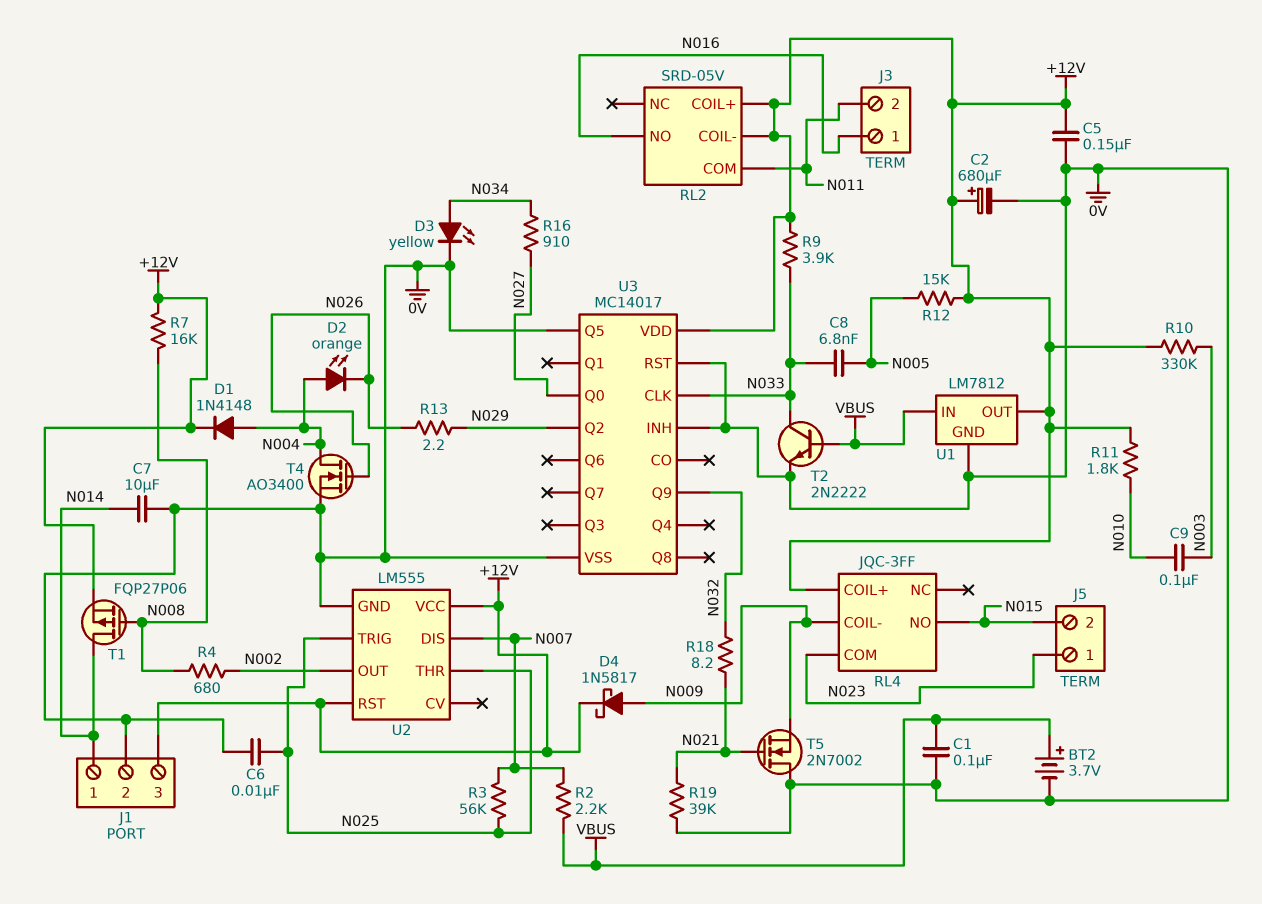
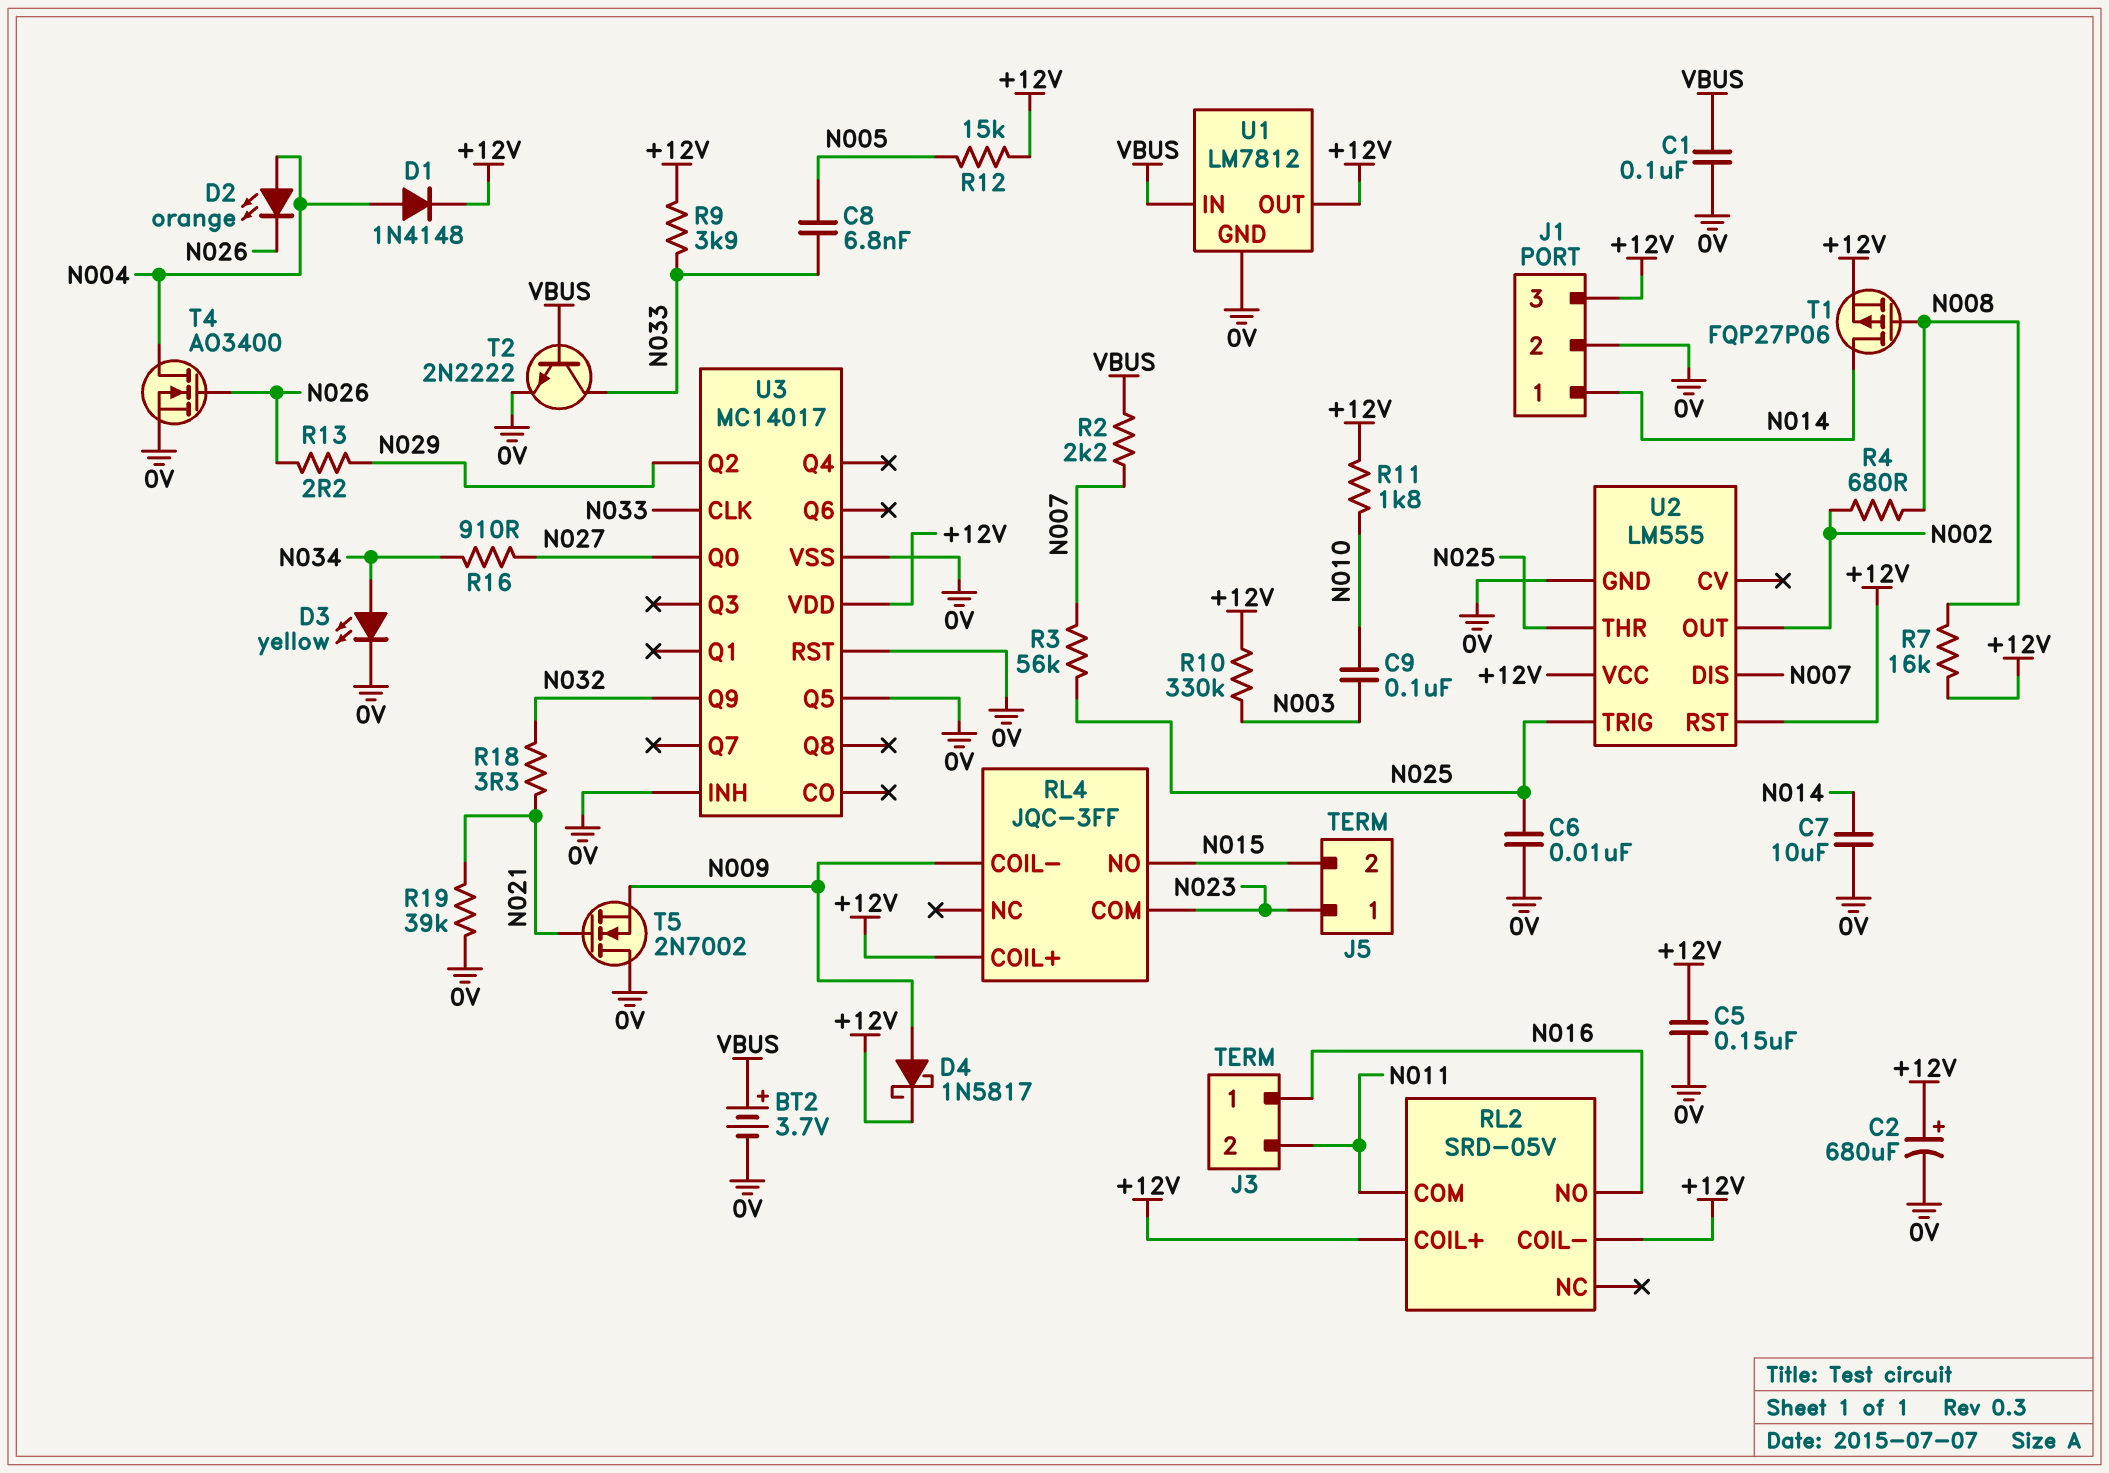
R18: 8.2 (N021, N032) -> 3.3 (N021, N032)

